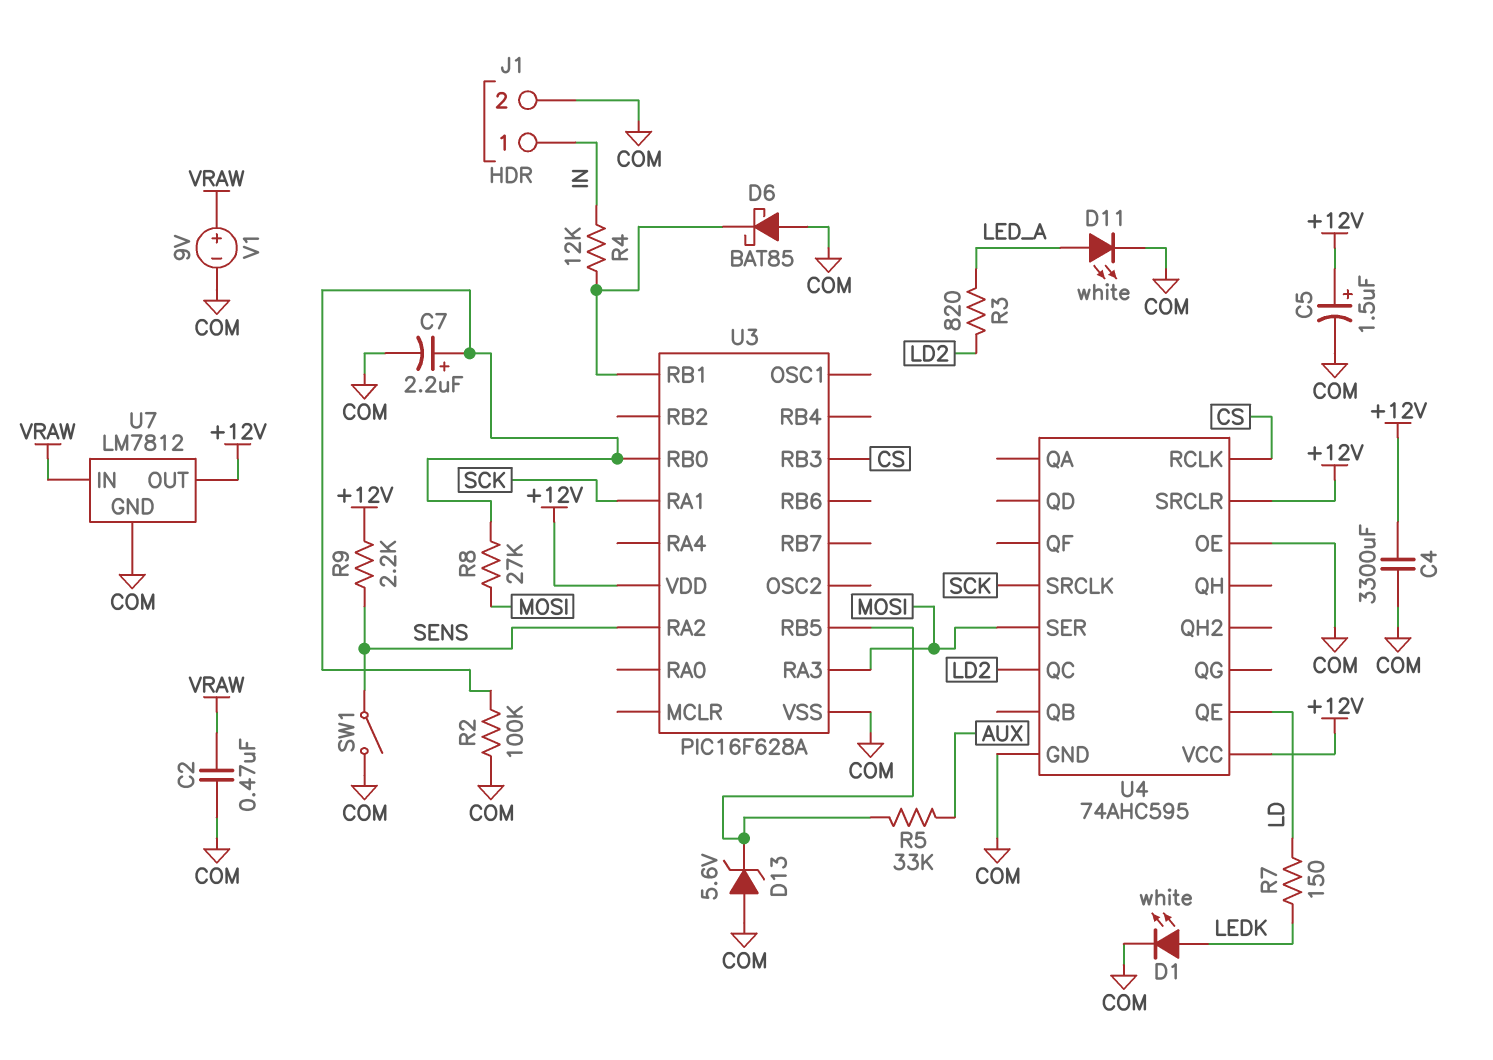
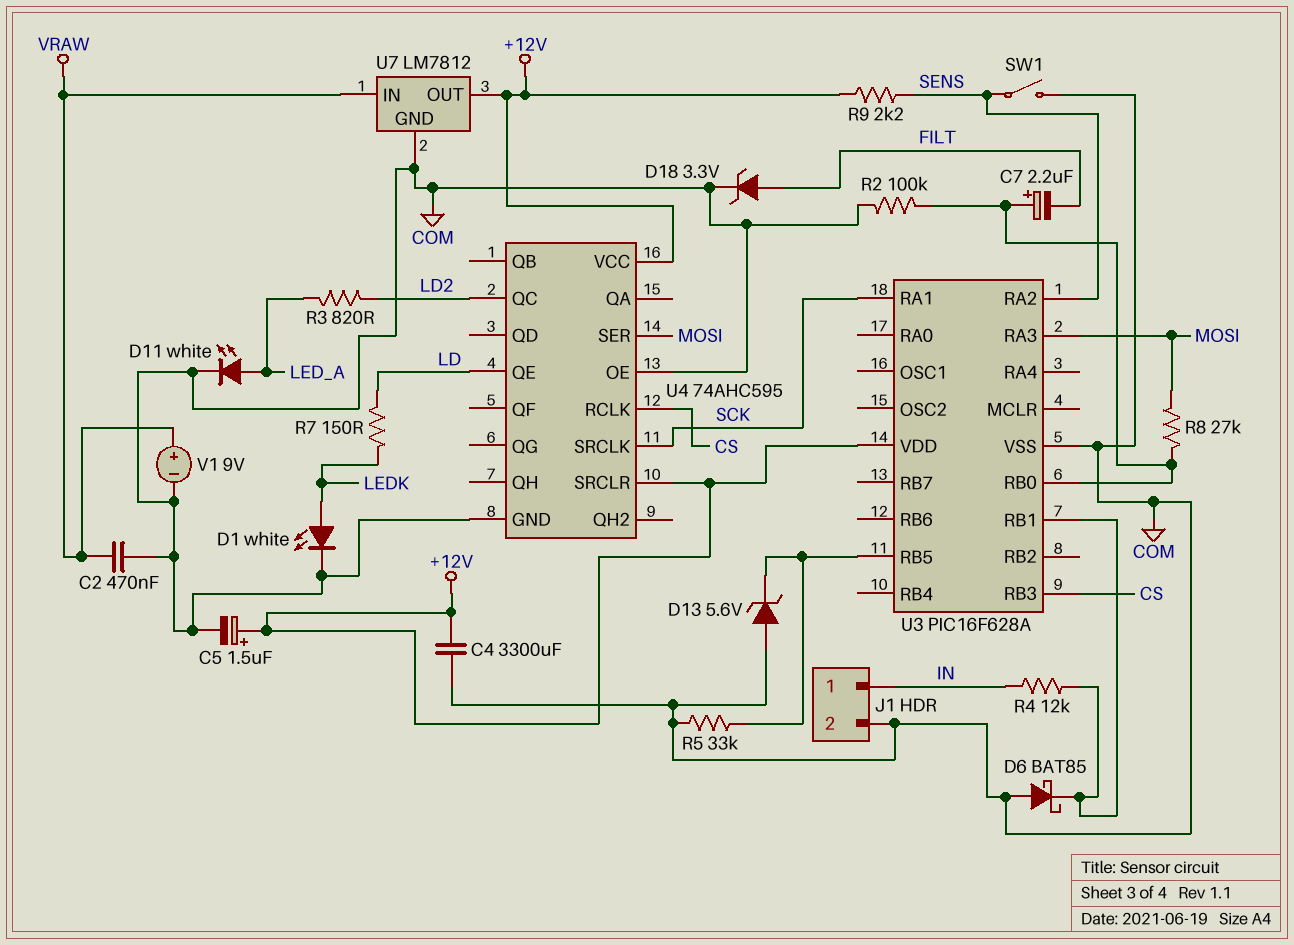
C7: 2.2uF (plus U3/RB0, minus COM) -> 2.2uF (plus U3/RB0, minus FILT)
D18: none -> zener 3.3V (A FILT, K COM)
R5: 33k (AUX, U3/RB5) -> 33k (COM, U3/RB5)

